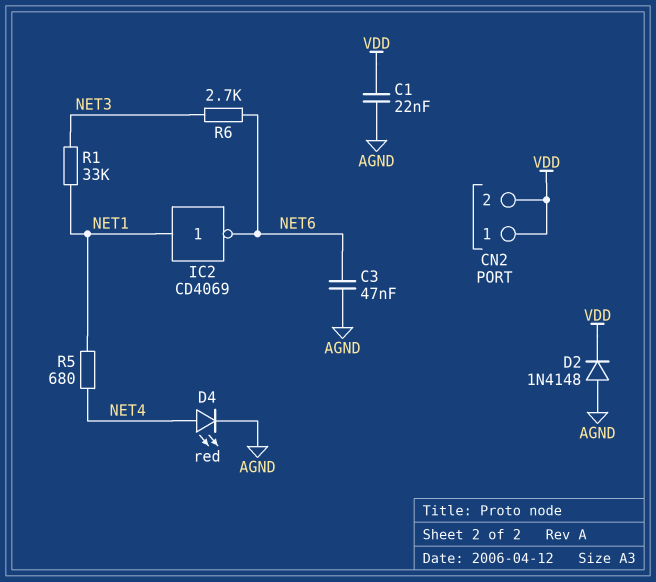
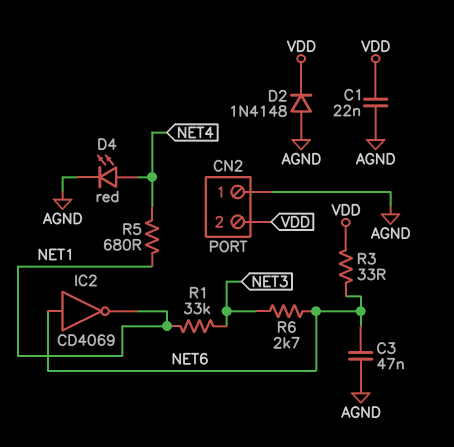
CN2 pin 1: VDD -> AGND
IC2: NOT CD4069 (in NET1, out NET6) -> NOT CD4069 (in NET6, out NET1)
R3: none -> 33 (NET6, VDD)

